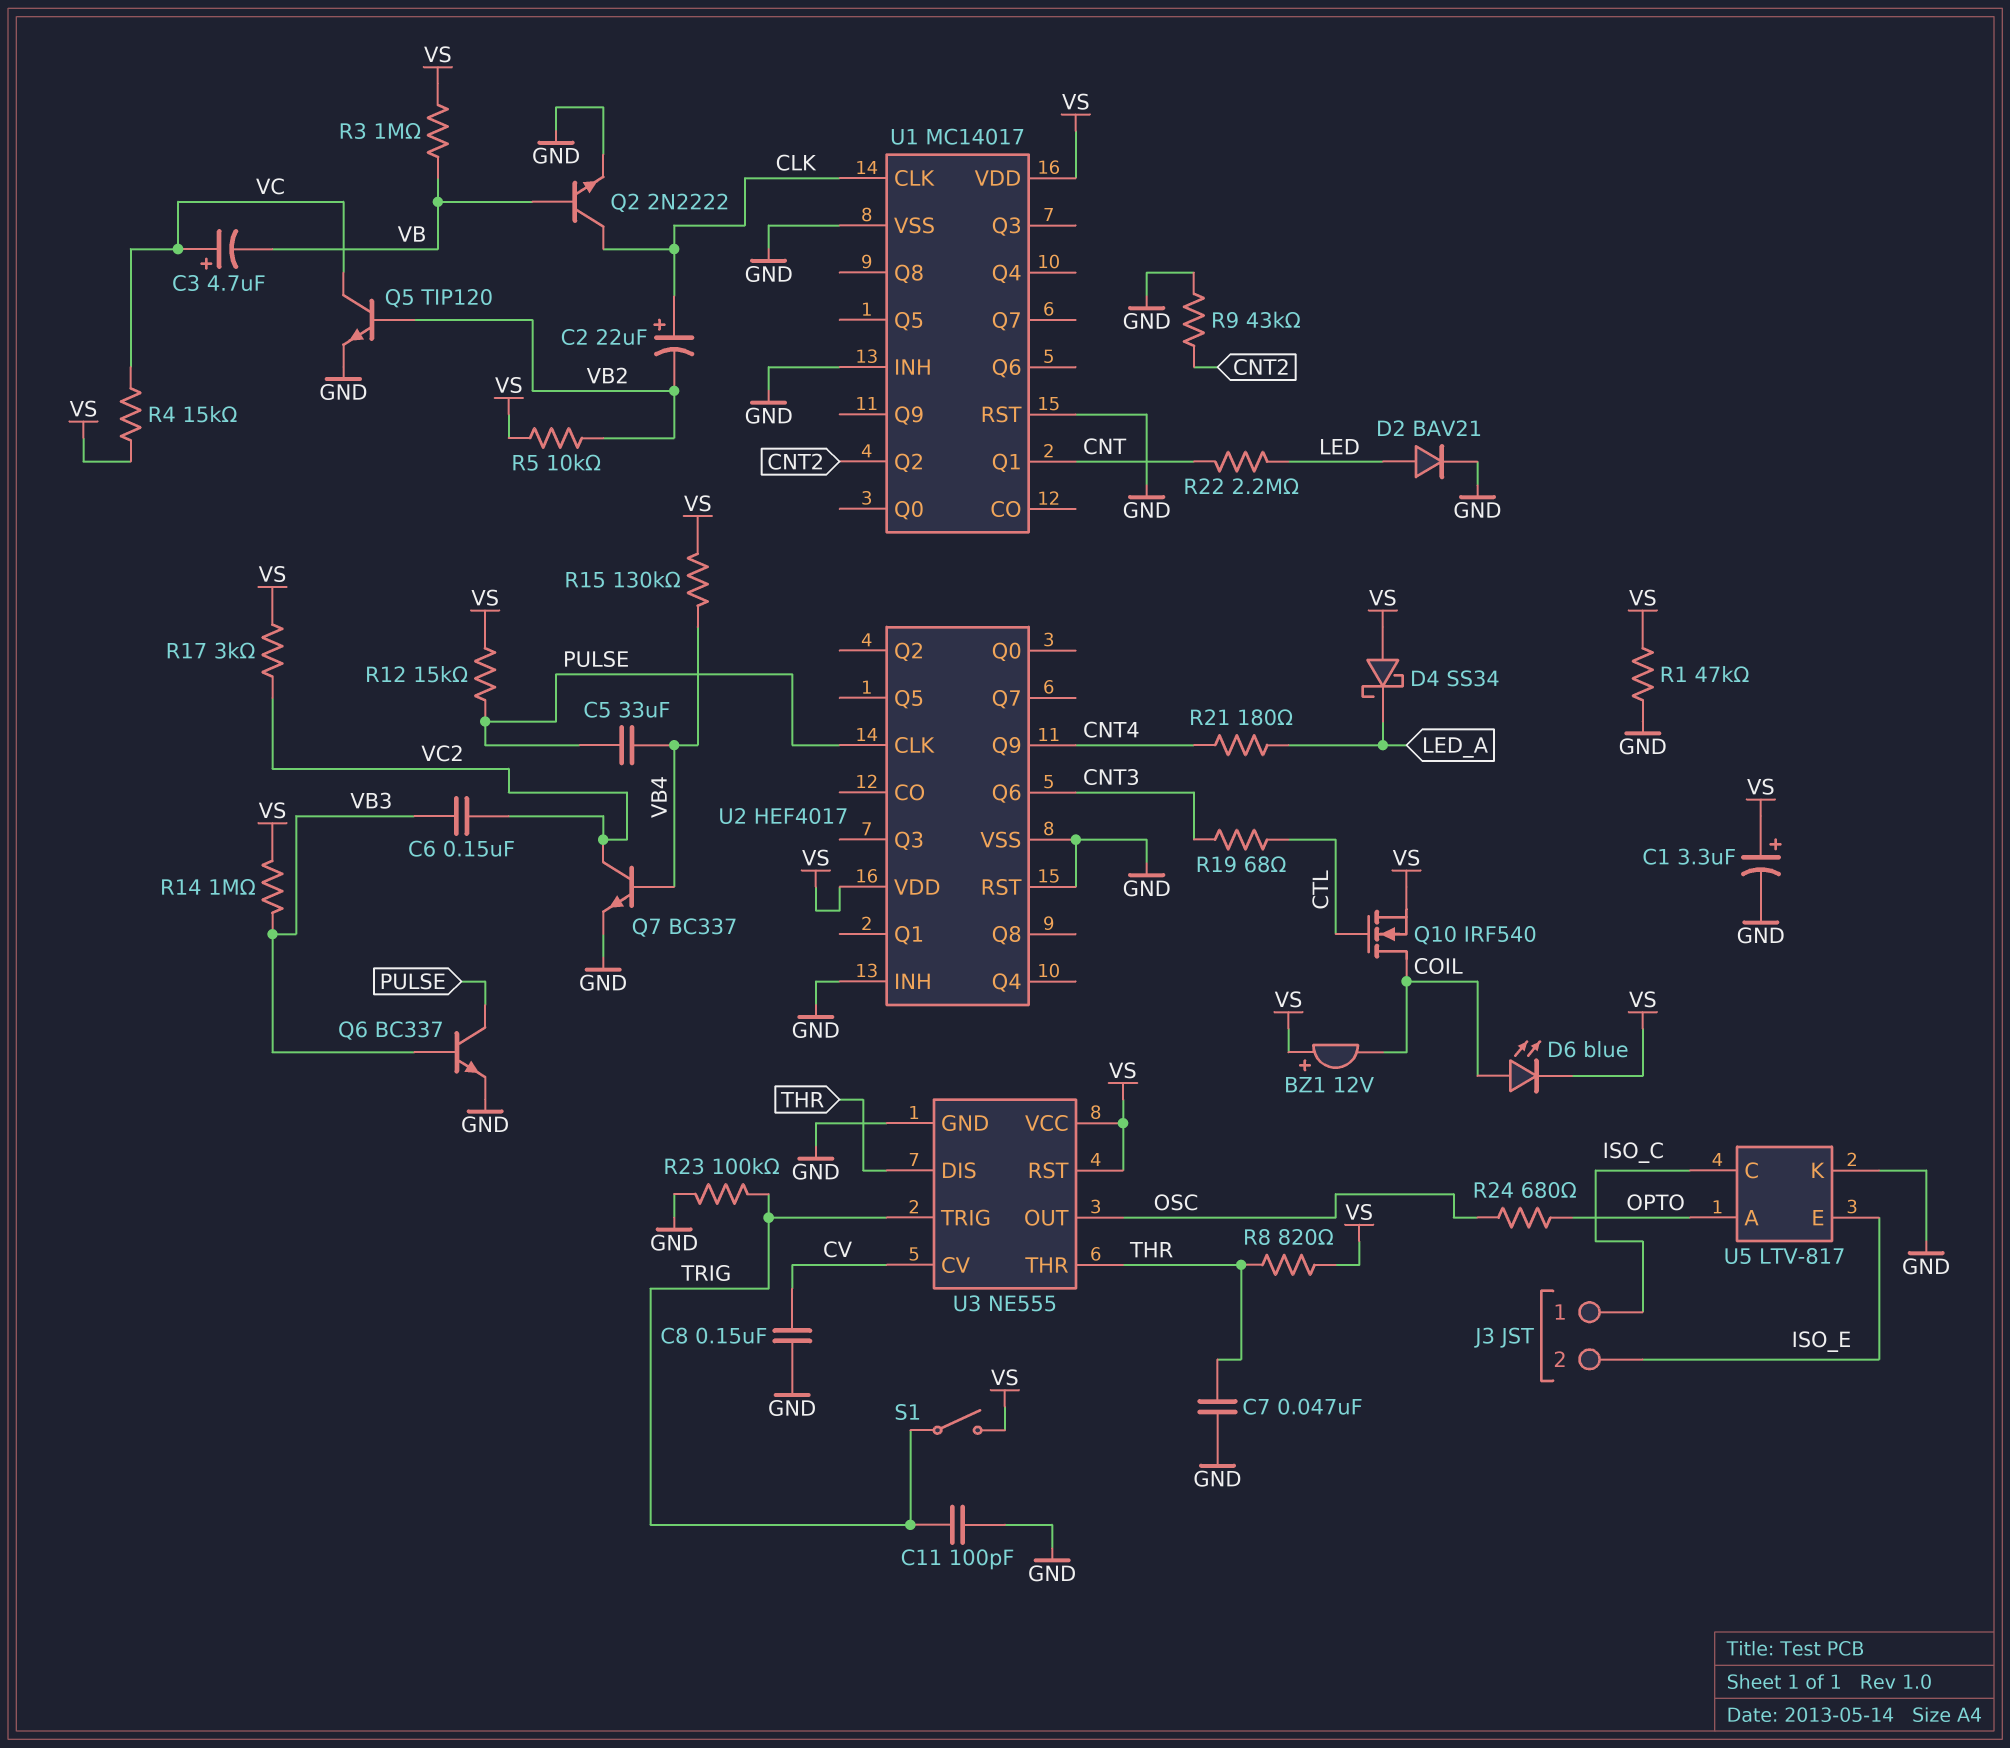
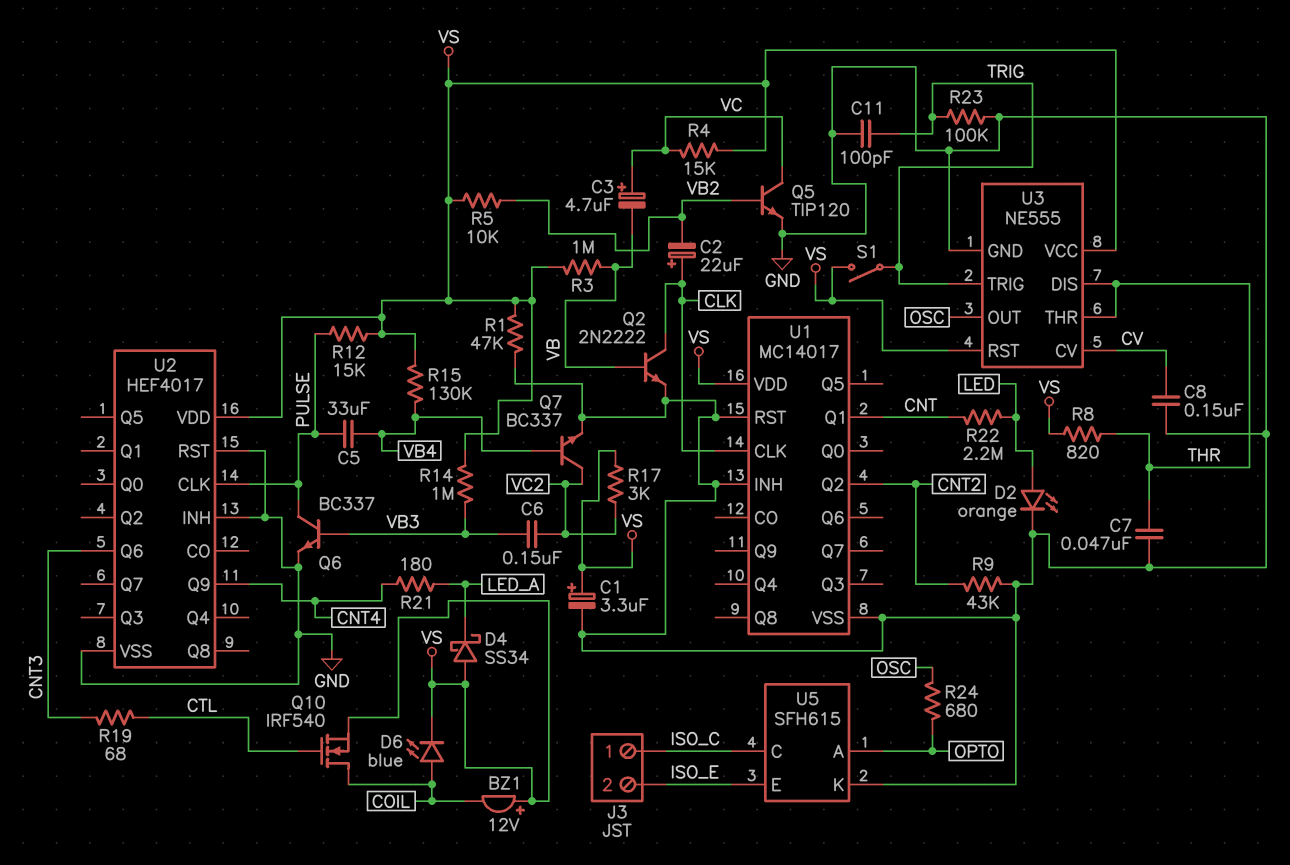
D2: diode BAV21 (A LED, K GND) -> LED orange (A LED, K GND)
U5: LTV-817 -> SFH615

